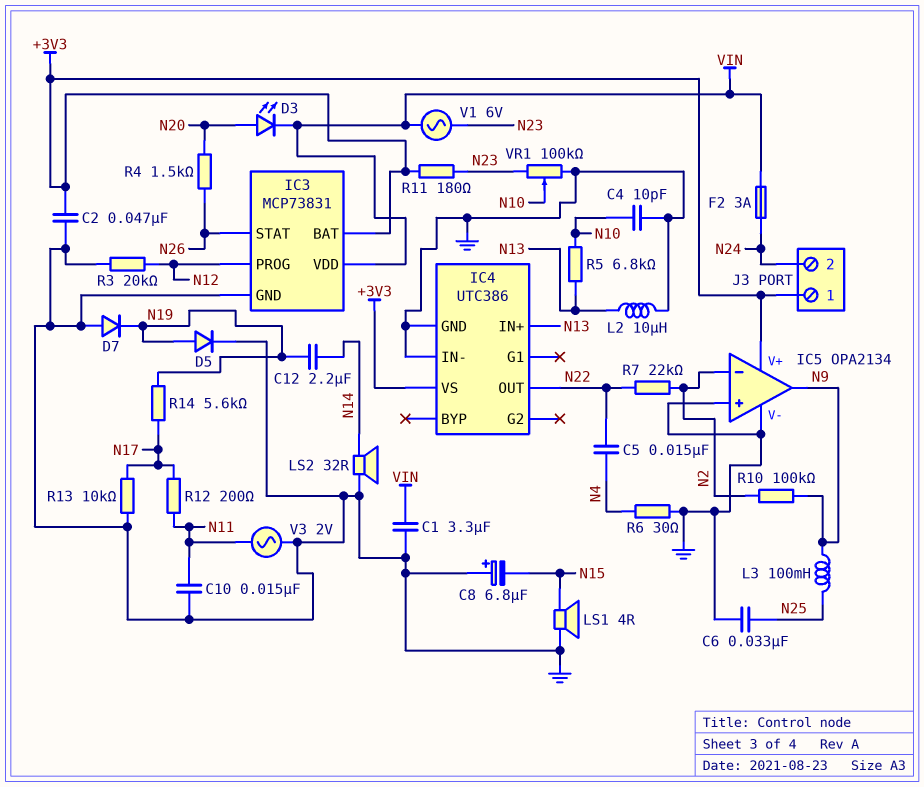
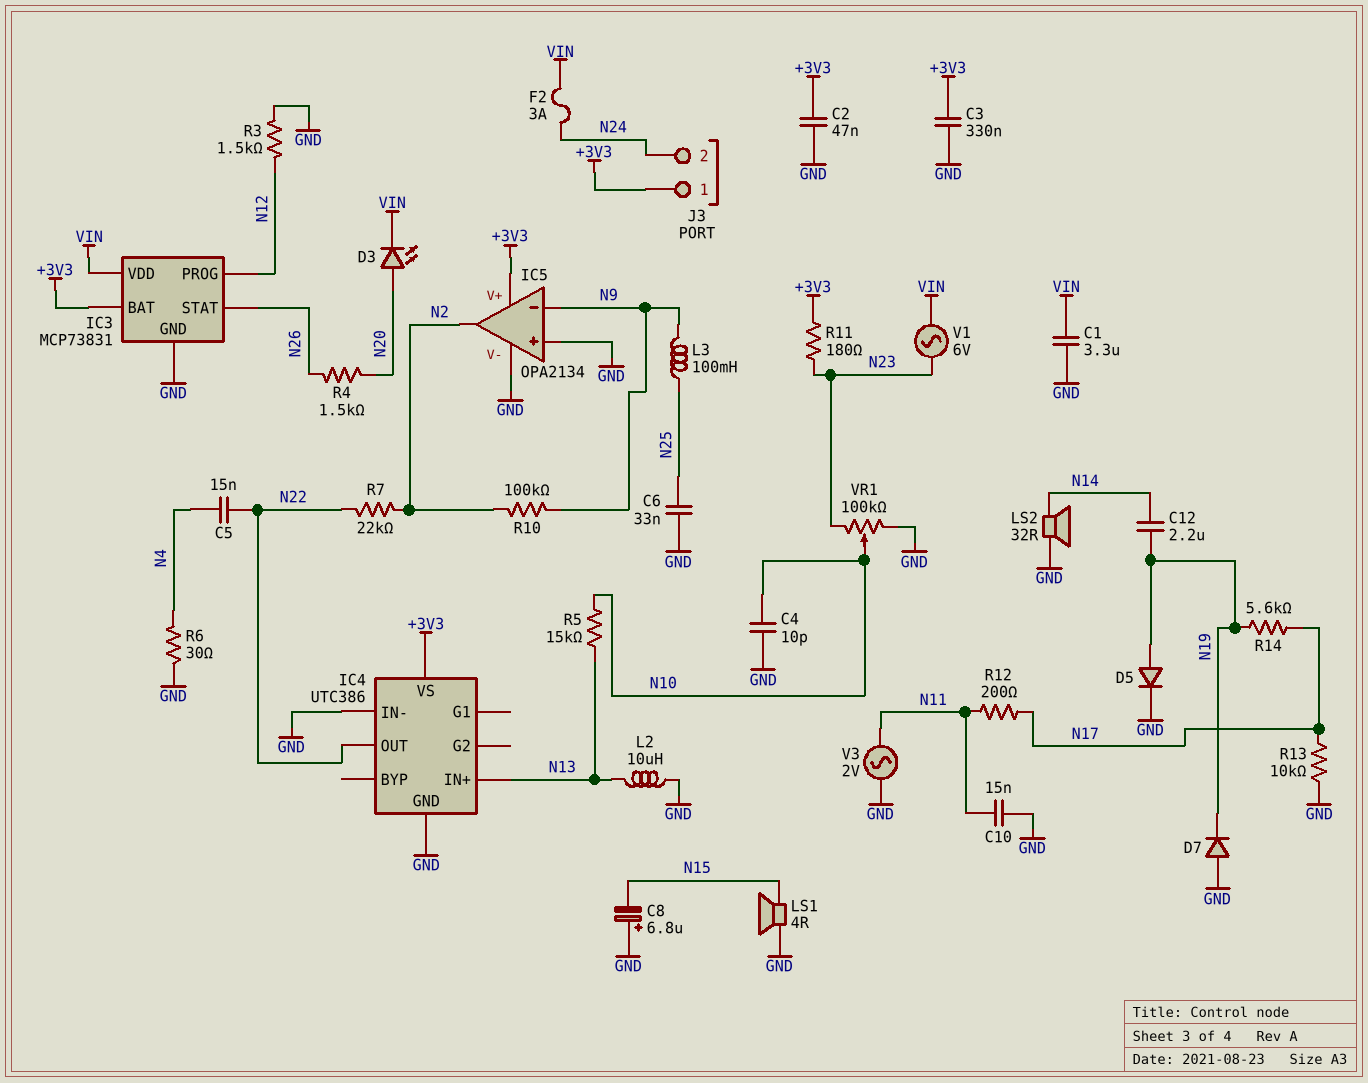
C3: none -> 330nF (+3V3, GND)
IC5 pin in-: N2 -> N9
IC5 pin out: N9 -> N2
R3: 20k (GND, N12) -> 1.5k (GND, N12)
R5: 6.8k (N10, N13) -> 15k (N10, N13)

